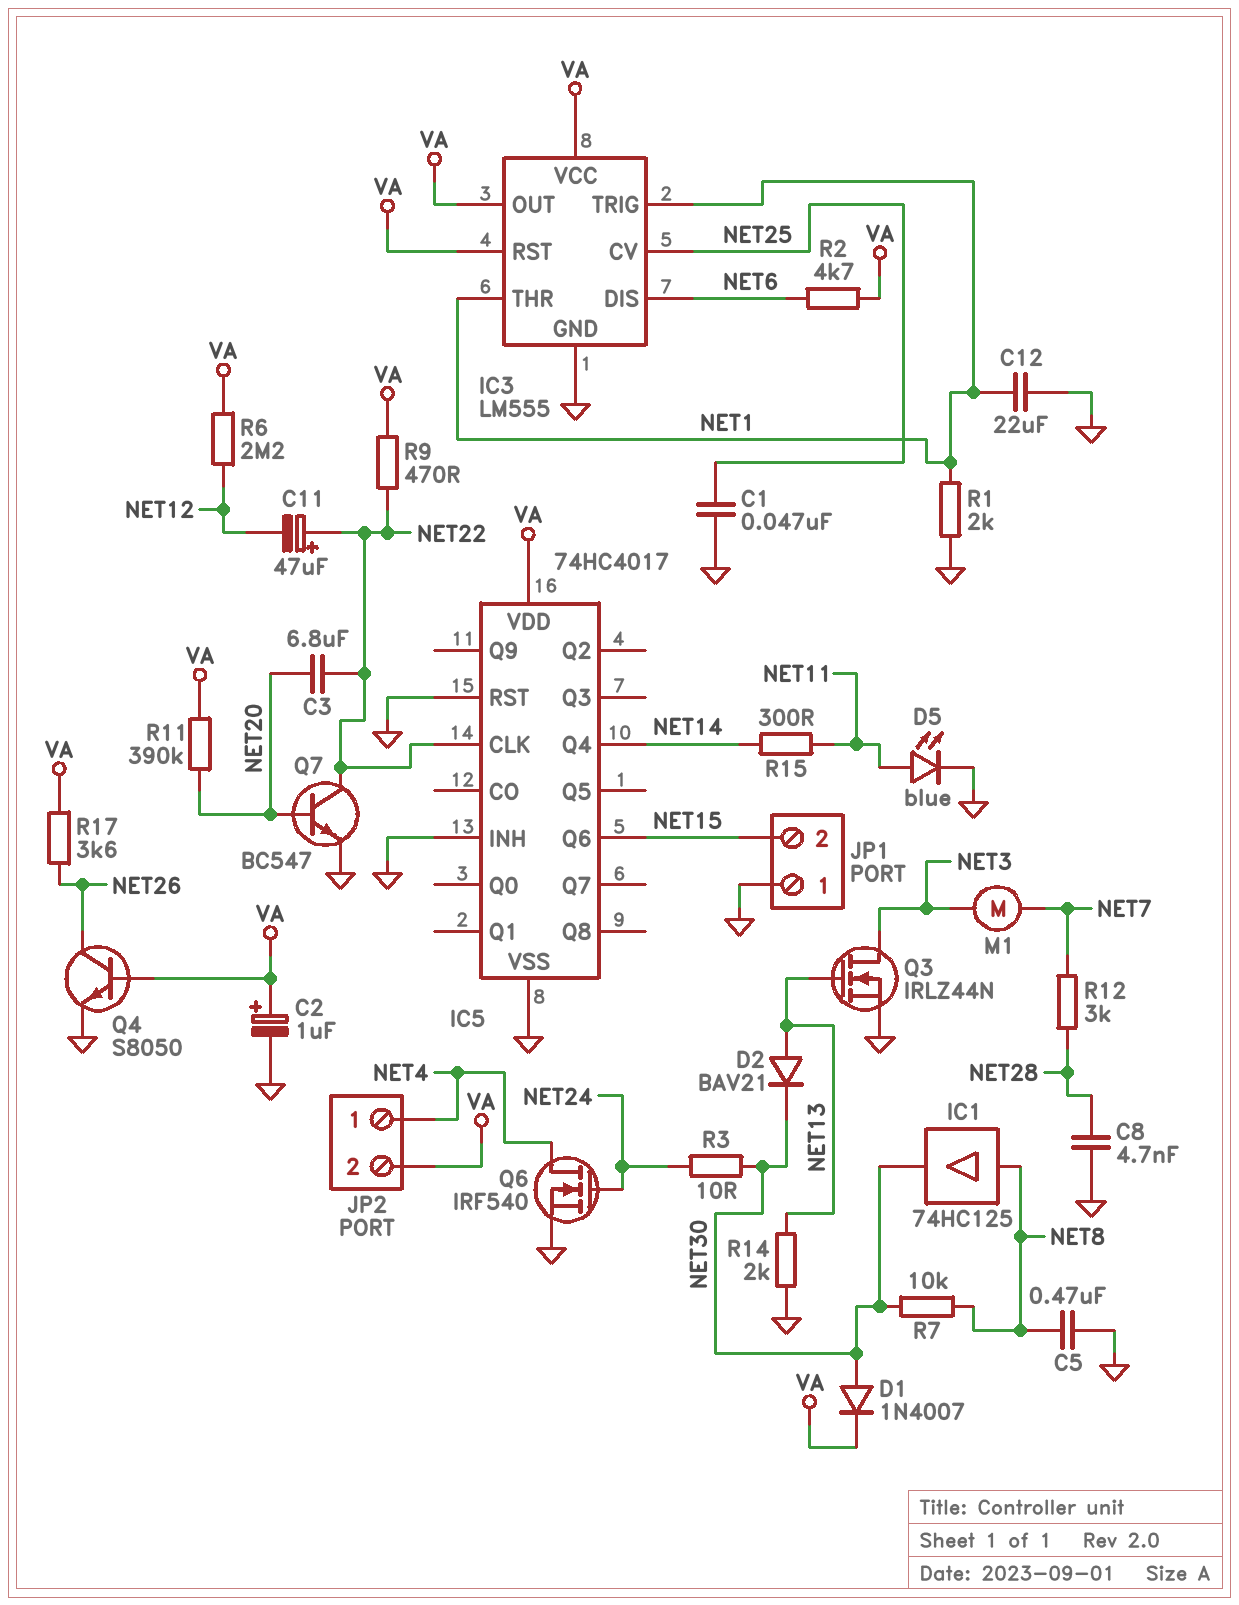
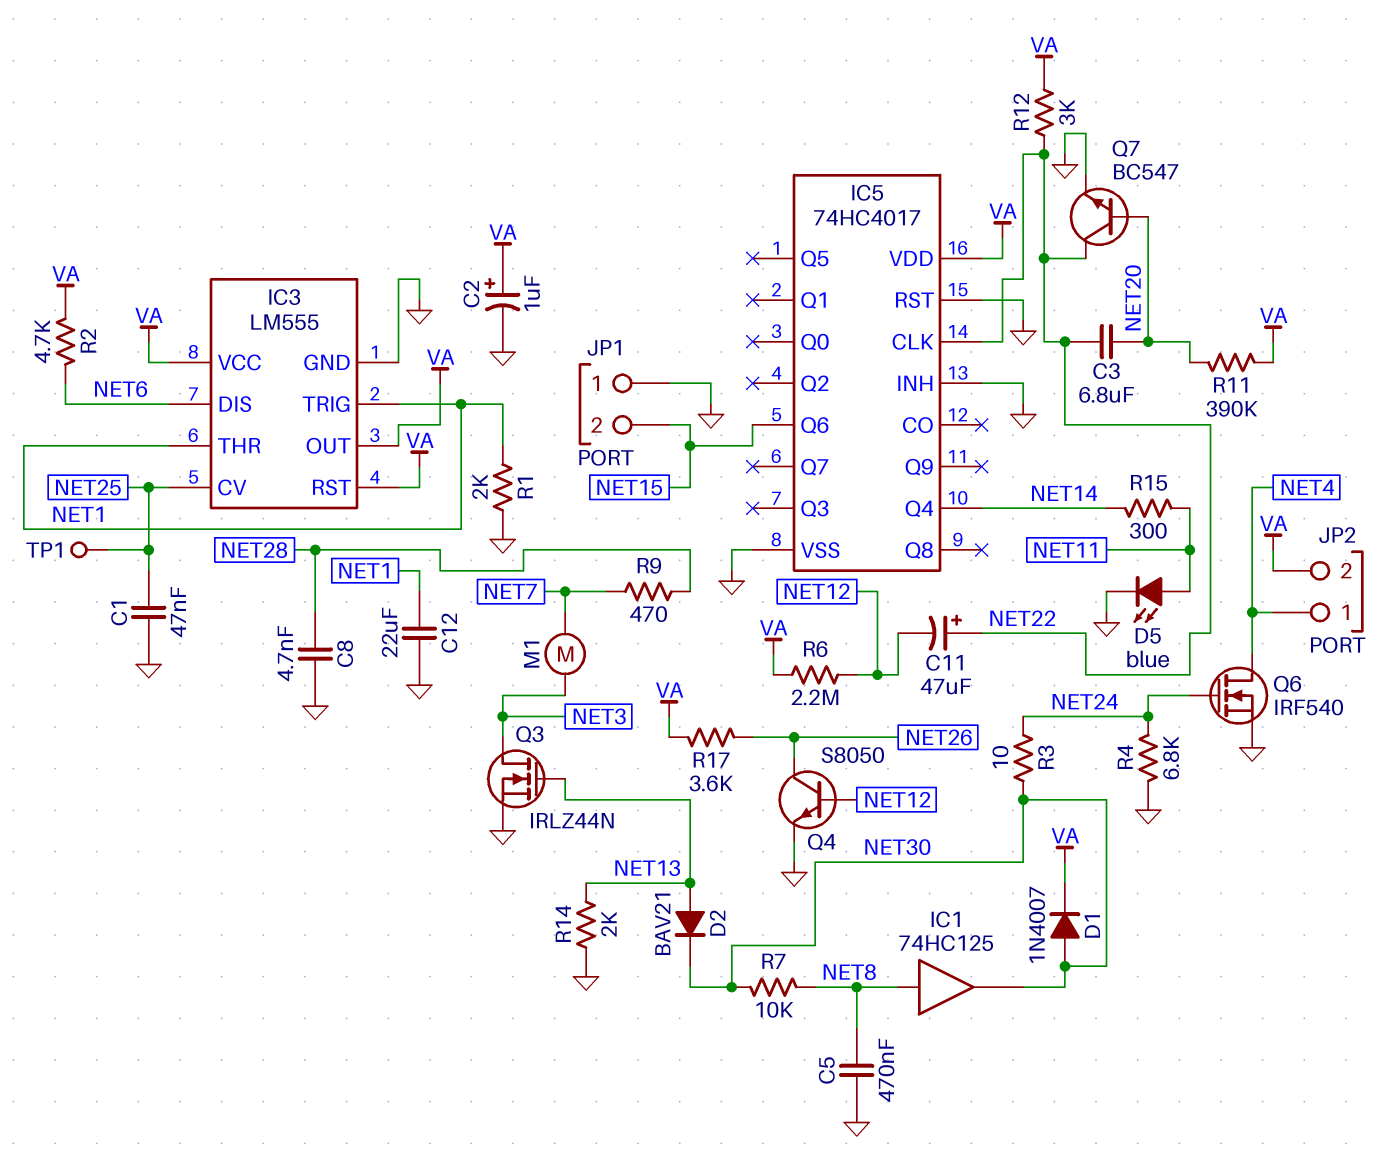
Q4: NPN S8050 (B VA, C NET26, E GND) -> NPN S8050 (B NET12, C NET26, E GND)
R4: none -> 6.8k (GND, NET24)
R9: 470 (NET22, VA) -> 470 (NET7, NET28)
R12: 3k (NET7, NET28) -> 3k (NET22, VA)
TP1: none -> test point (NET25)

